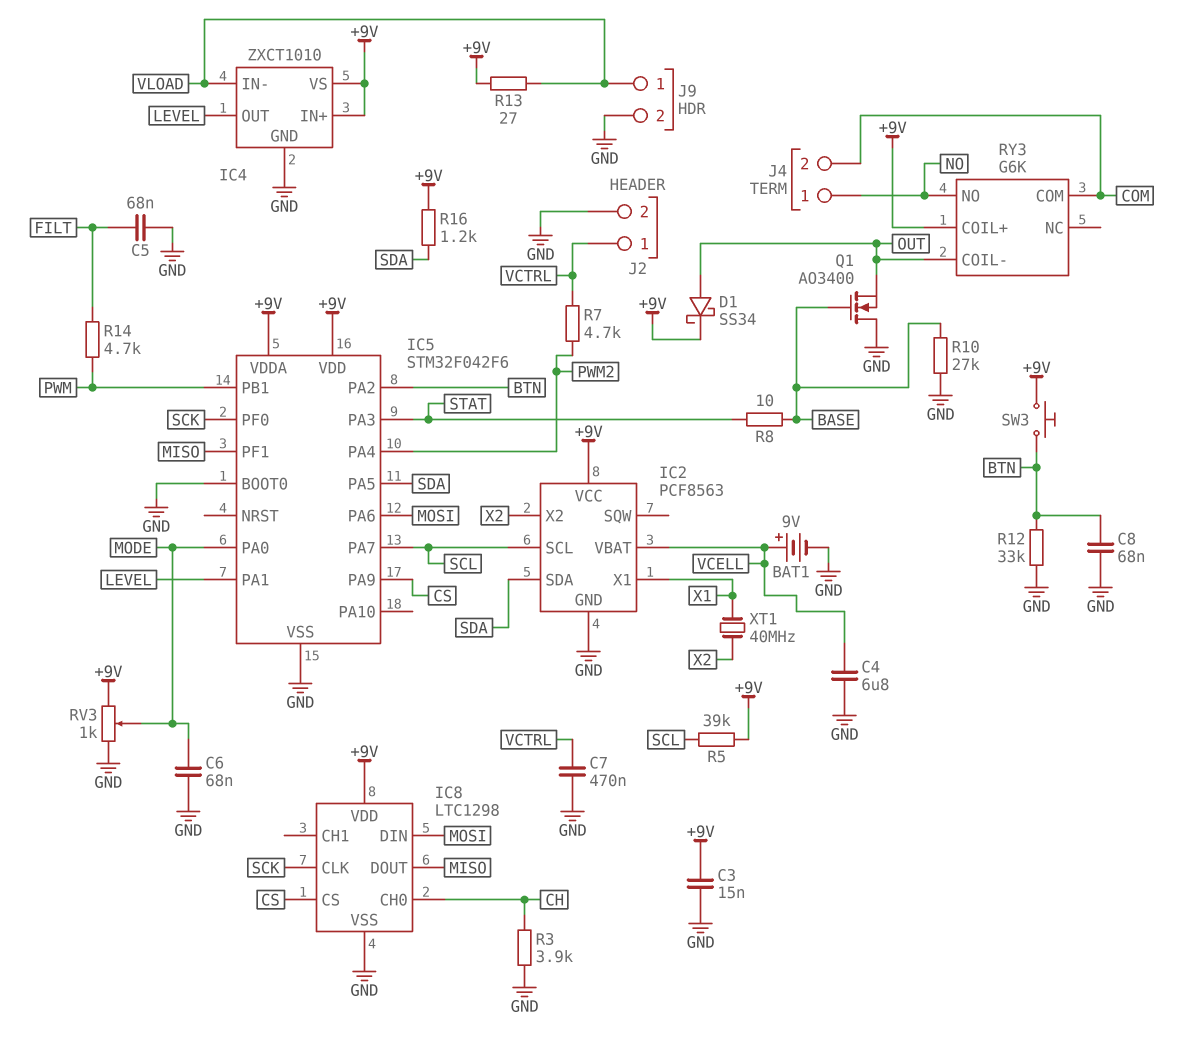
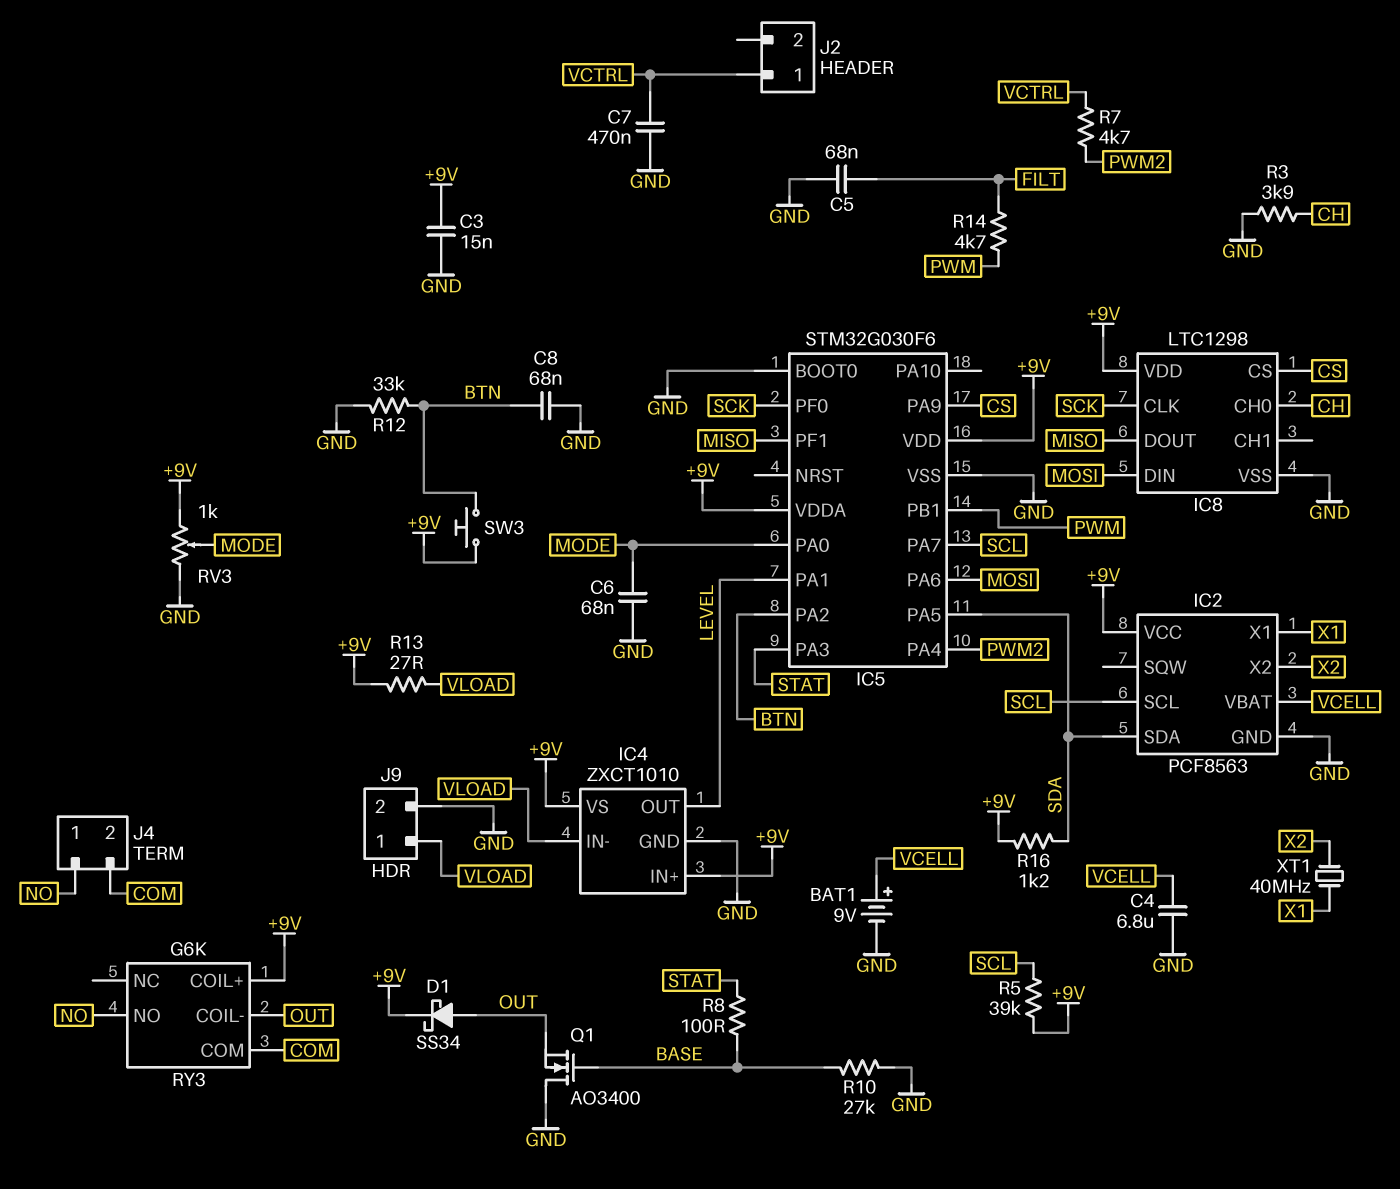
IC5: STM32F042F6 -> STM32G030F6
J2 pin 2: GND -> none
R8: 10 (BASE, STAT) -> 100 (BASE, STAT)

